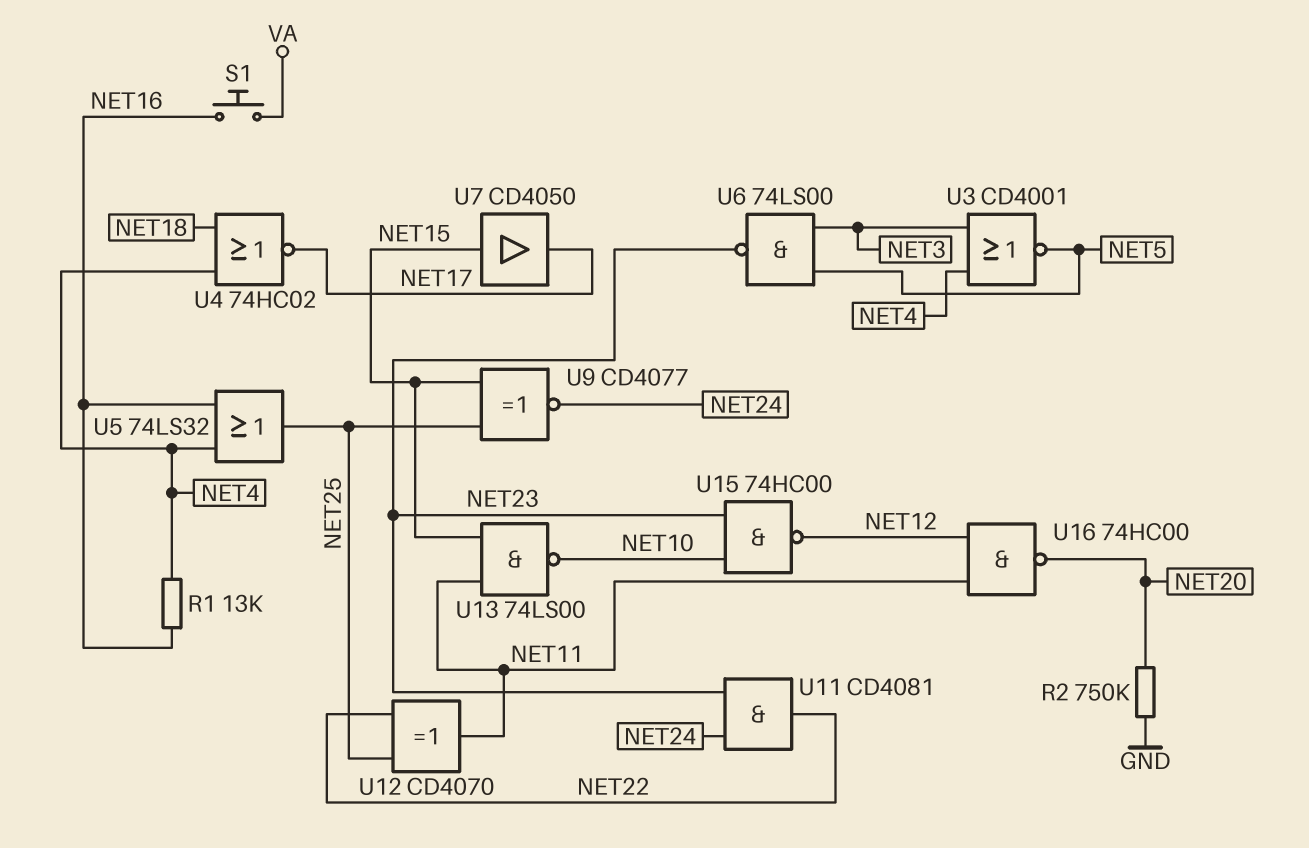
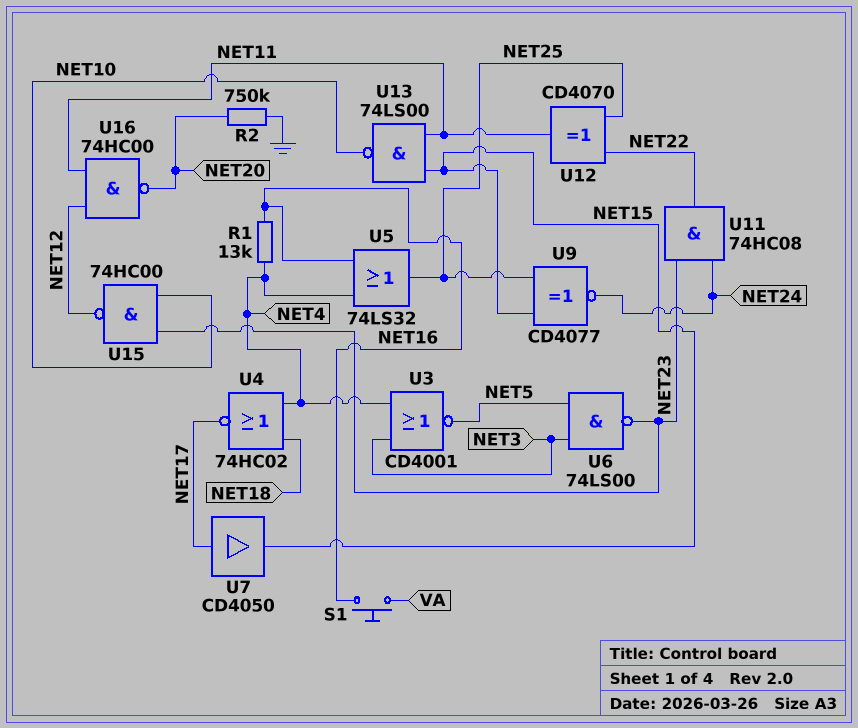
U7: buffer CD4050 (in NET15, out NET17) -> buffer CD4050 (in NET17, out NET15)
U11: AND CD4081 (in NET23, in NET24, out NET22) -> AND 74HC08 (in NET23, in NET24, out NET22)

